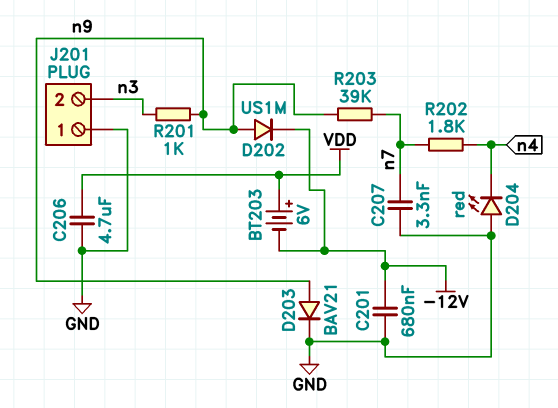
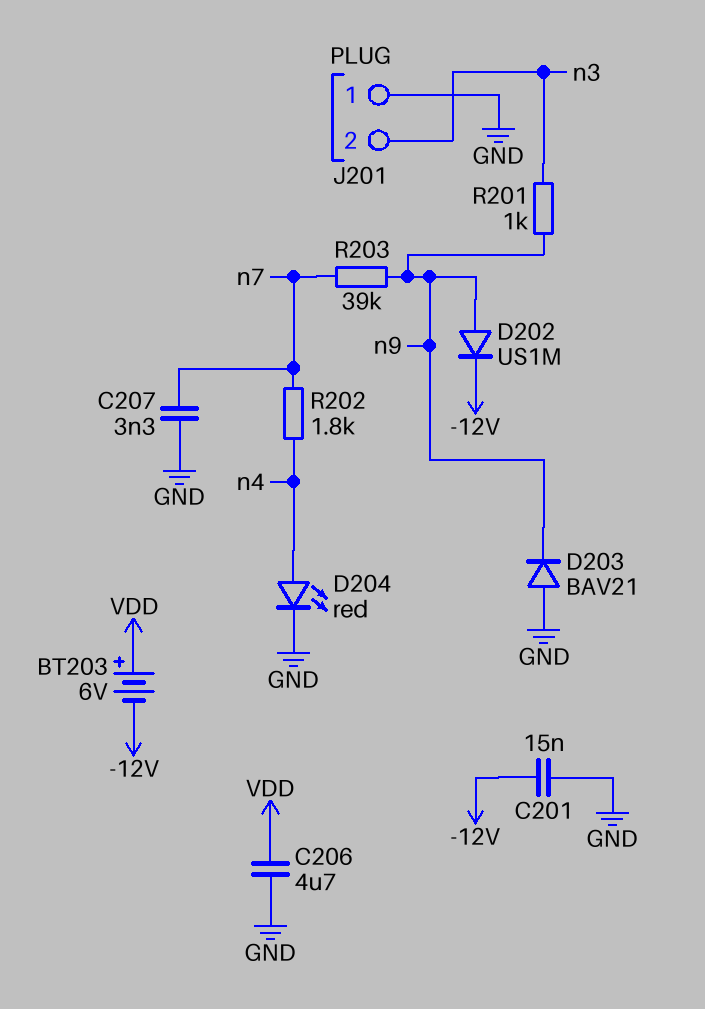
C201: 680nF (-12V, GND) -> 15nF (-12V, GND)
D203: diode BAV21 (A n9, K GND) -> diode BAV21 (A GND, K n9)
D204: LED red (A GND, K n4) -> LED red (A n4, K GND)

